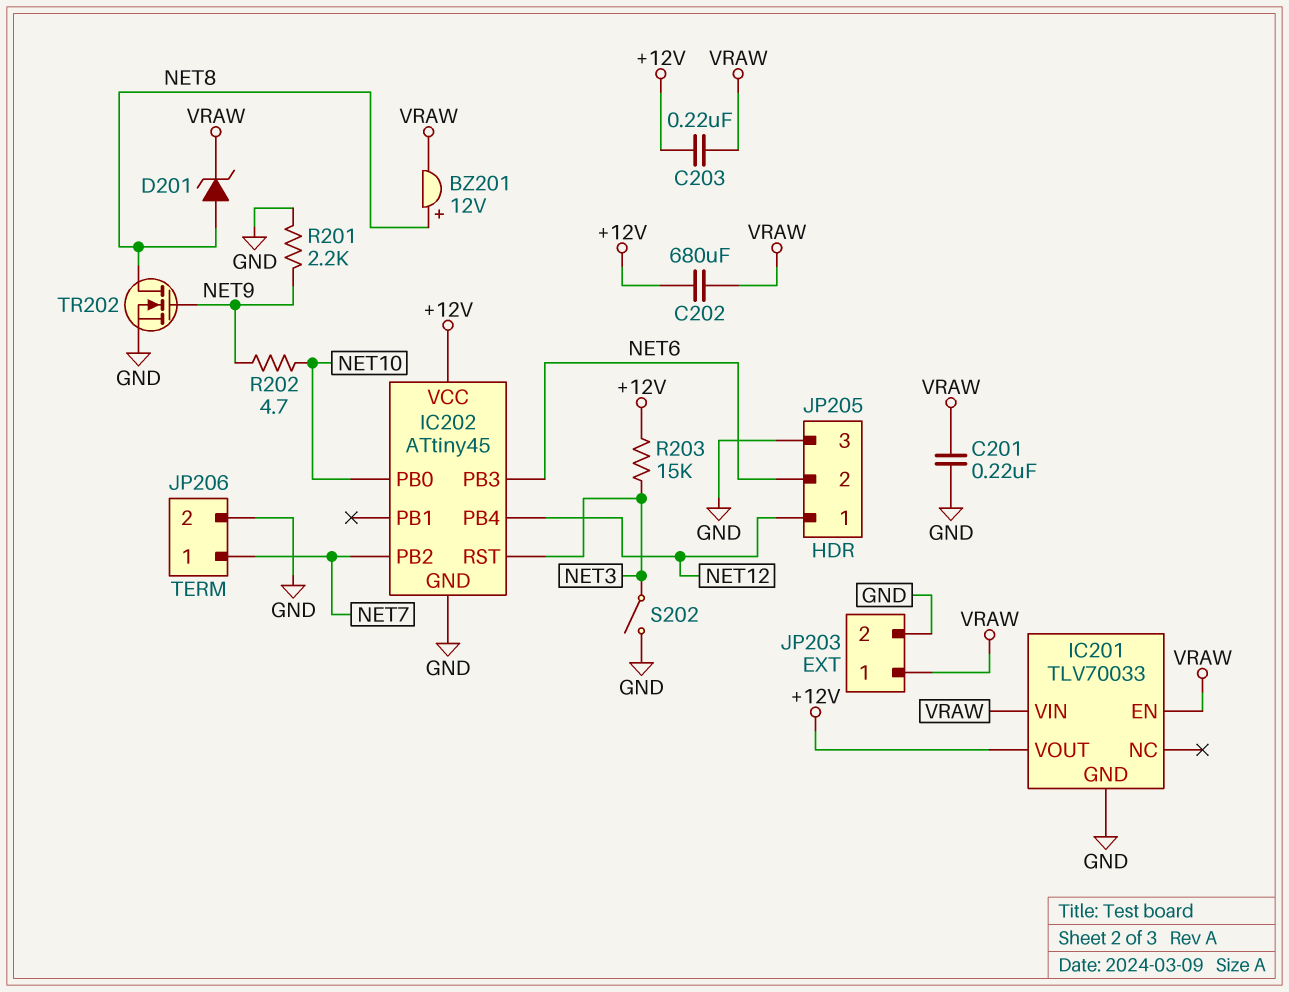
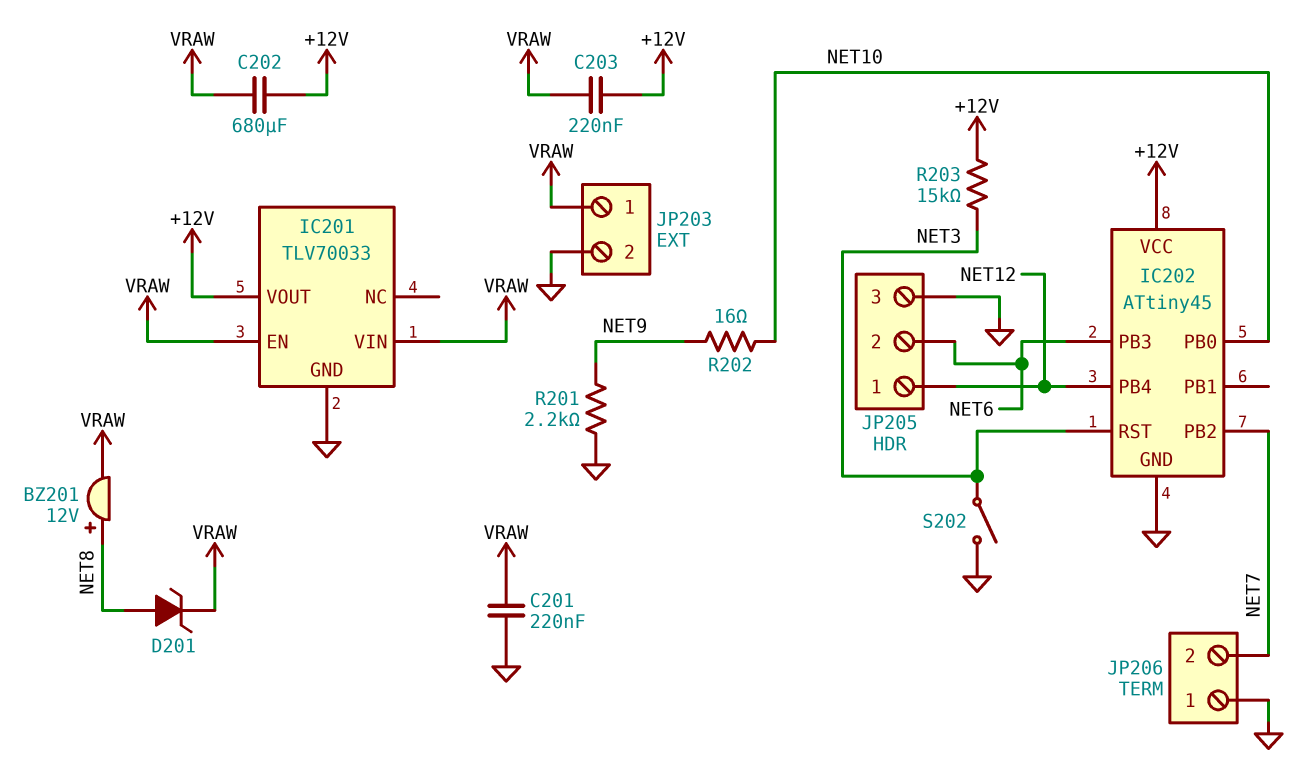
JP206 pin 1: NET7 -> GND
JP206 pin 2: GND -> NET7
R202: 4.7 (NET9, NET10) -> 16 (NET9, NET10)
TR202: NMOS (G NET9, D NET8, S GND) -> none

